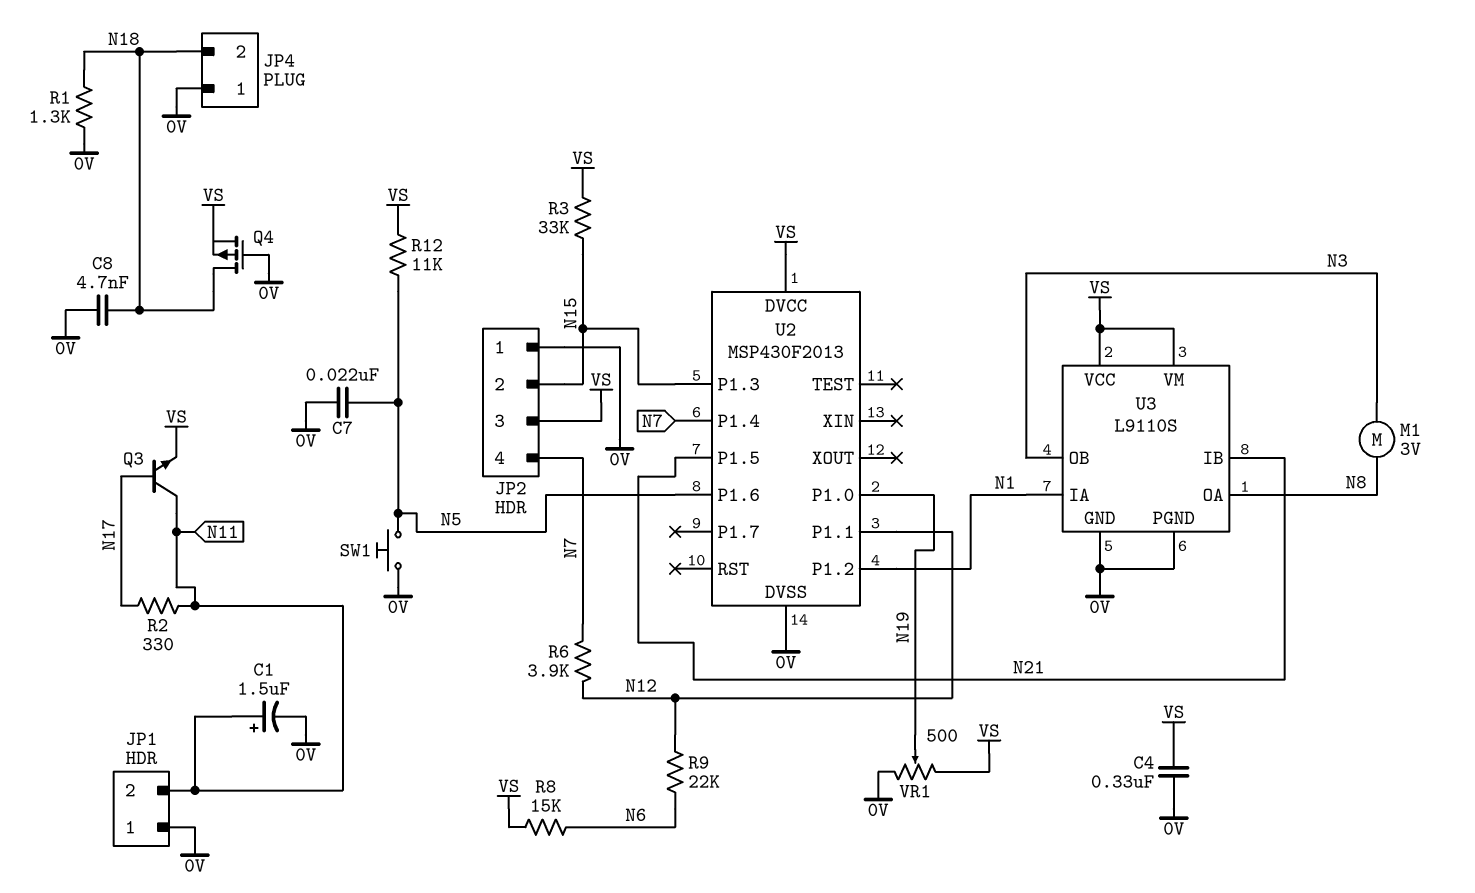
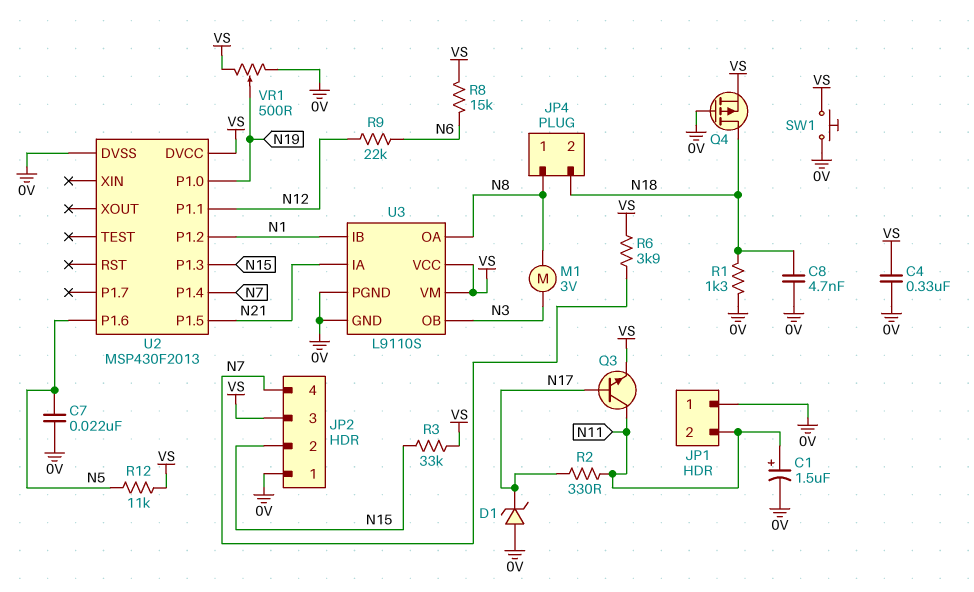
D1: none -> zener (A 0V, K N17)
JP4 pin 1: 0V -> N8
R6: 3.9k (N7, N12) -> 3.9k (N7, VS)
SW1: button (0V, N5) -> button (0V, VS)
U3 pin IA: N1 -> N21
U3 pin IB: N21 -> N1

